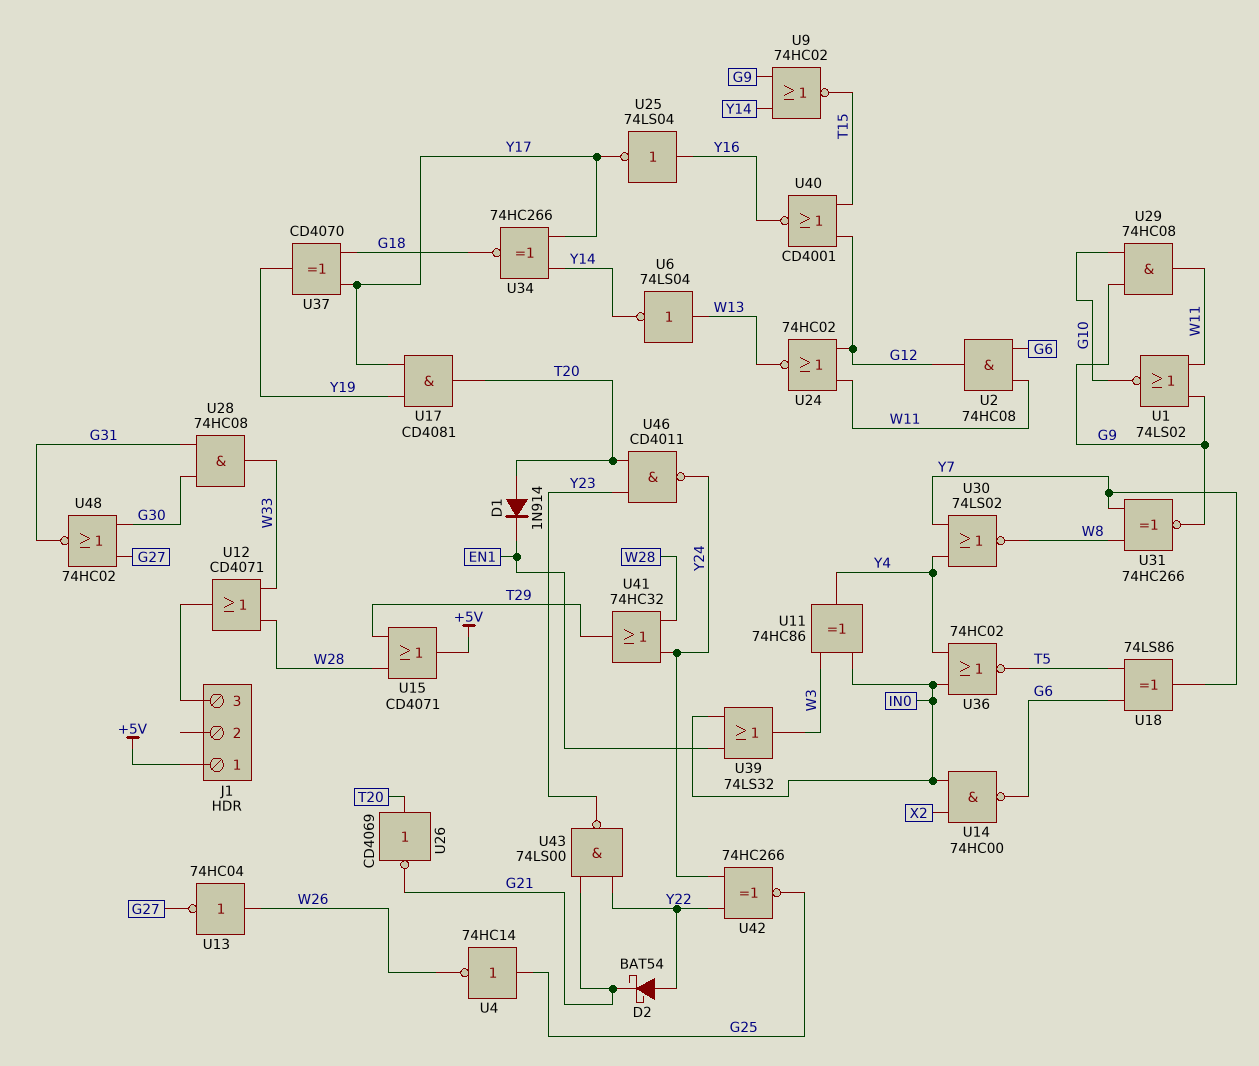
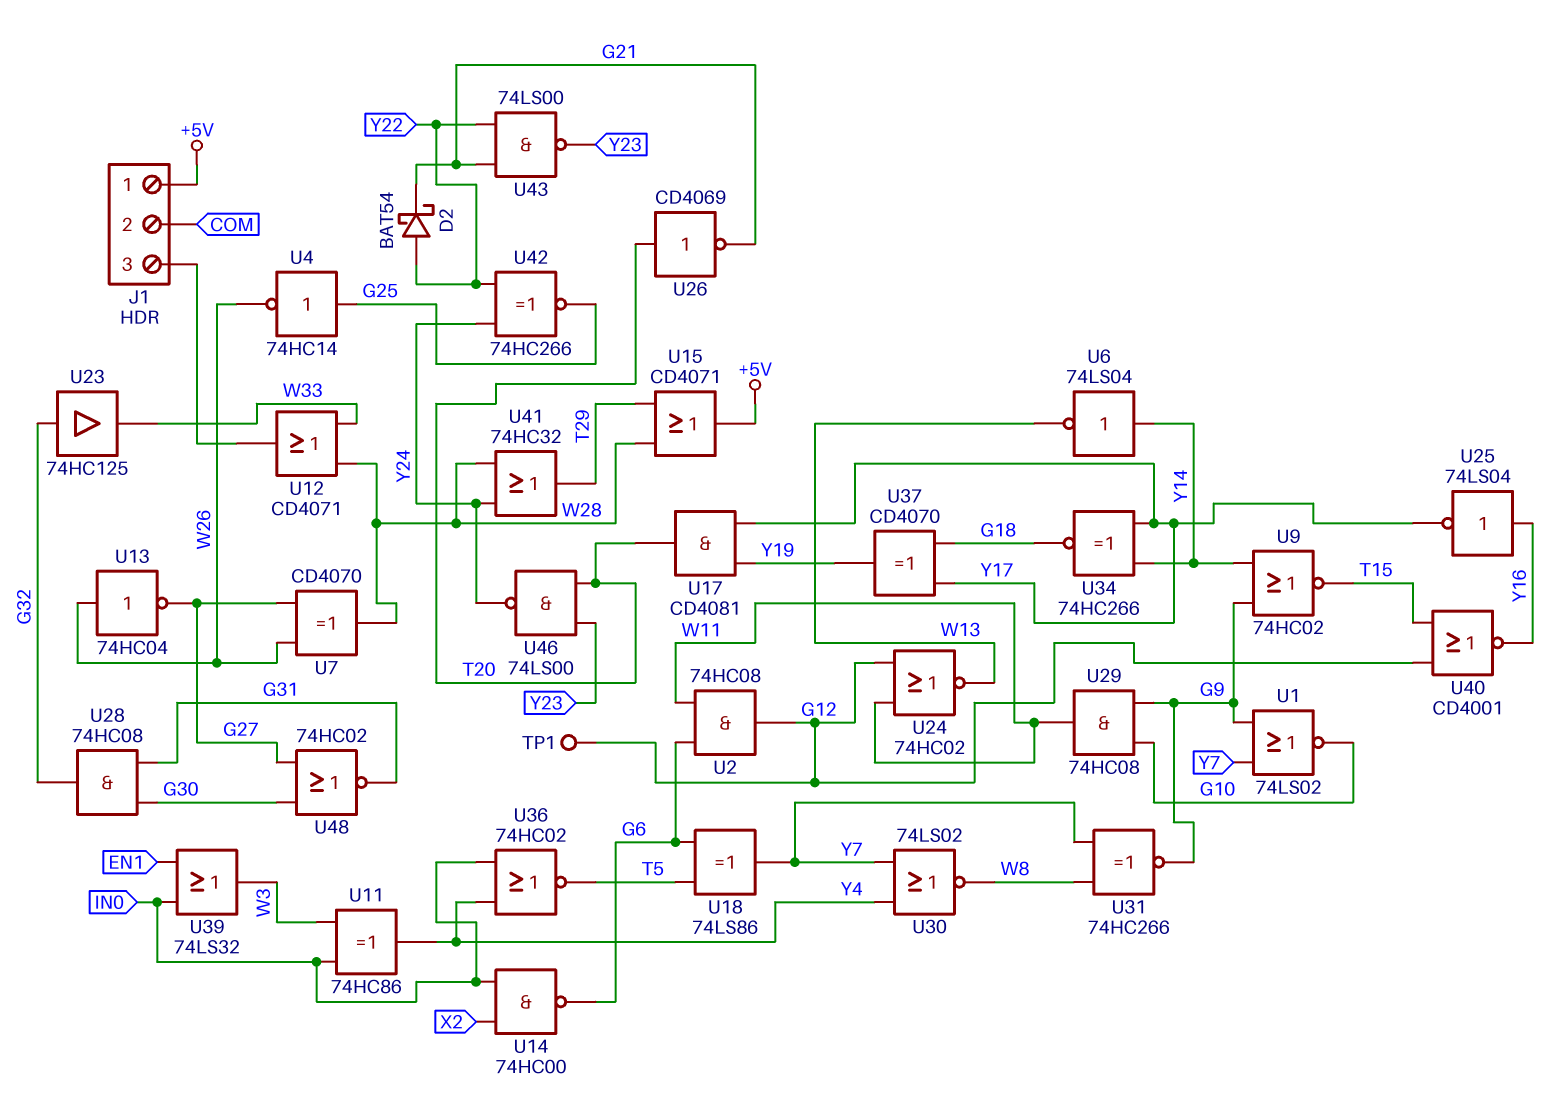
D1: diode 1N914 (A T20, K EN1) -> none
J1 pin 2: none -> COM
TP1: none -> test point (G12)
U1: NOR 74LS02 (in G9, in W11, out G10) -> NOR 74LS02 (in G9, in Y7, out G10)
U6: NOT 74LS04 (in W13, out Y14) -> NOT 74LS04 (in Y14, out W13)
U7: none -> XOR CD4070 (in G27, in W26, out W28)
U23: none -> buffer 74HC125 (in G32, out W33)
U28: AND 74HC08 (in G30, in G31, out W33) -> AND 74HC08 (in G30, in G31, out G32)
U46: NAND CD4011 (in T20, in Y23, out Y24) -> NAND 74LS00 (in T20, in Y23, out Y24)

